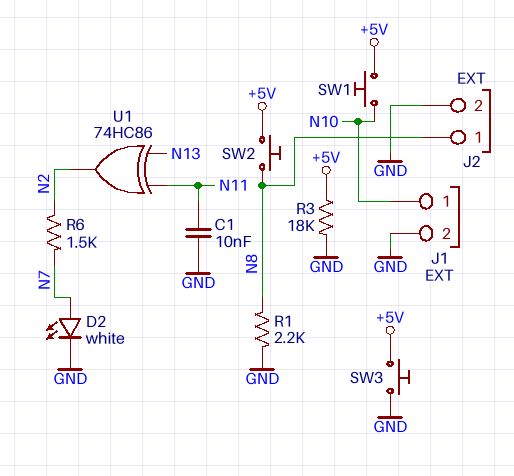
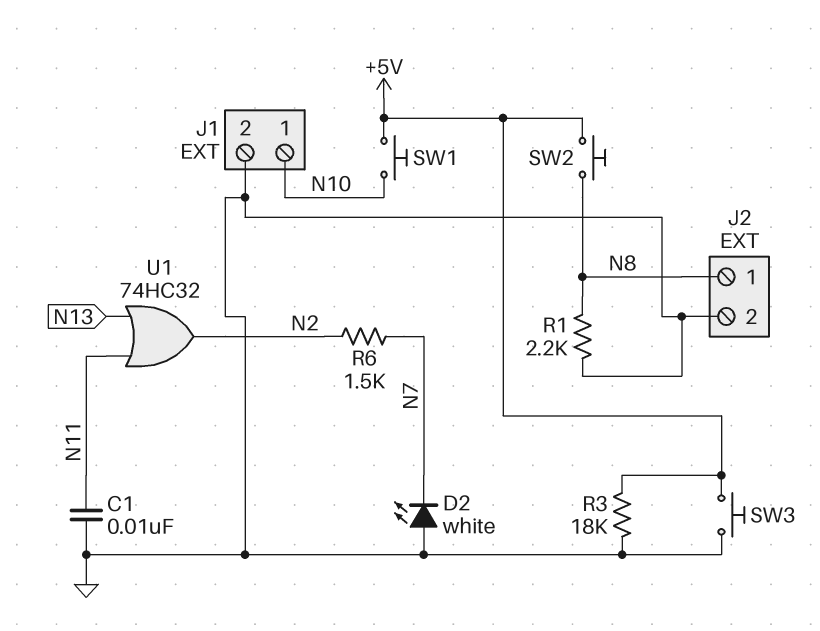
D2: LED white (A N7, K GND) -> LED white (A GND, K N7)
U1: XOR 74HC86 (in N11, in N13, out N2) -> OR 74HC32 (in N11, in N13, out N2)

